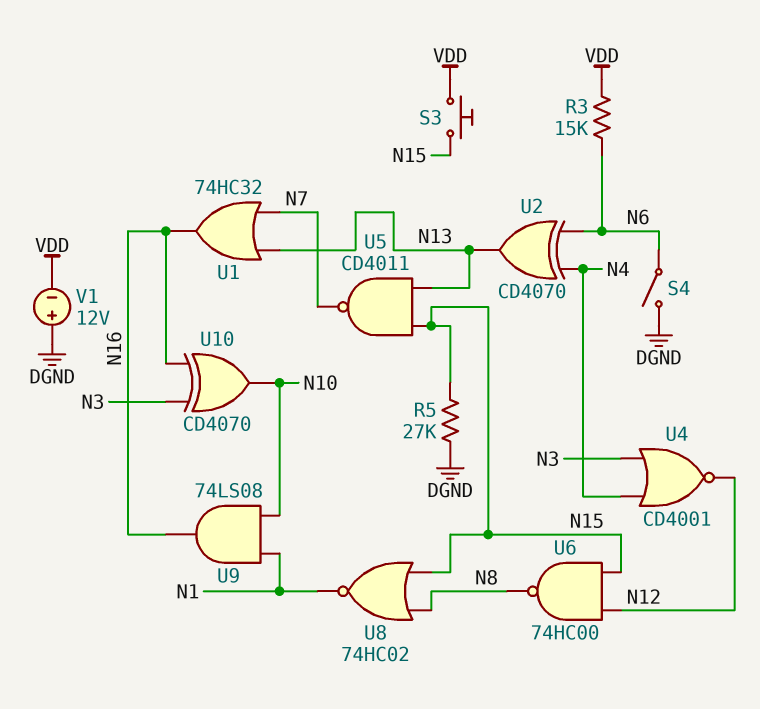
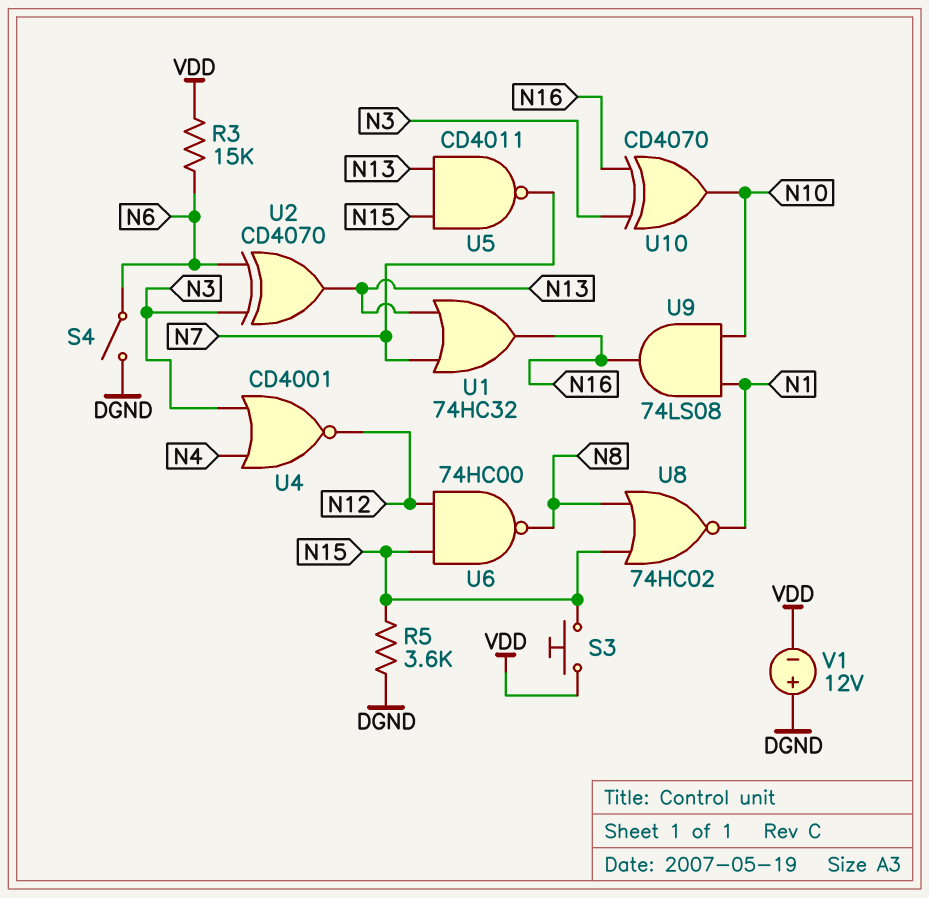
R5: 27k (DGND, N15) -> 3.6k (DGND, N15)
U2: XOR CD4070 (in N4, in N6, out N13) -> XOR CD4070 (in N3, in N6, out N13)

